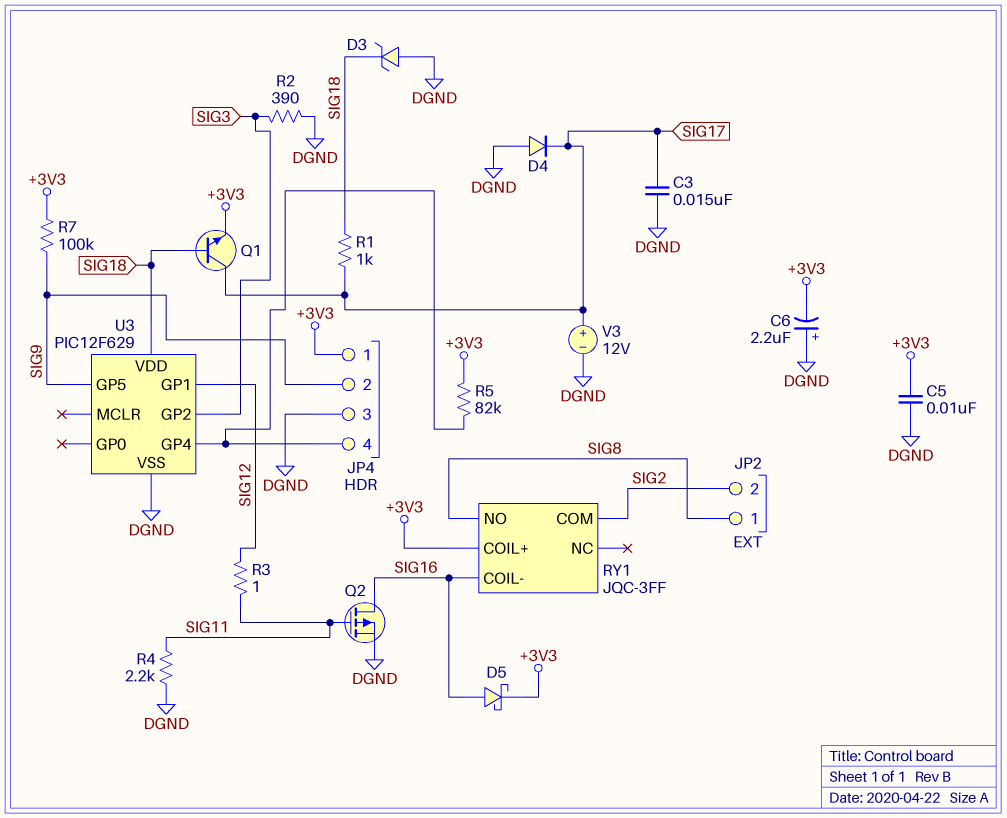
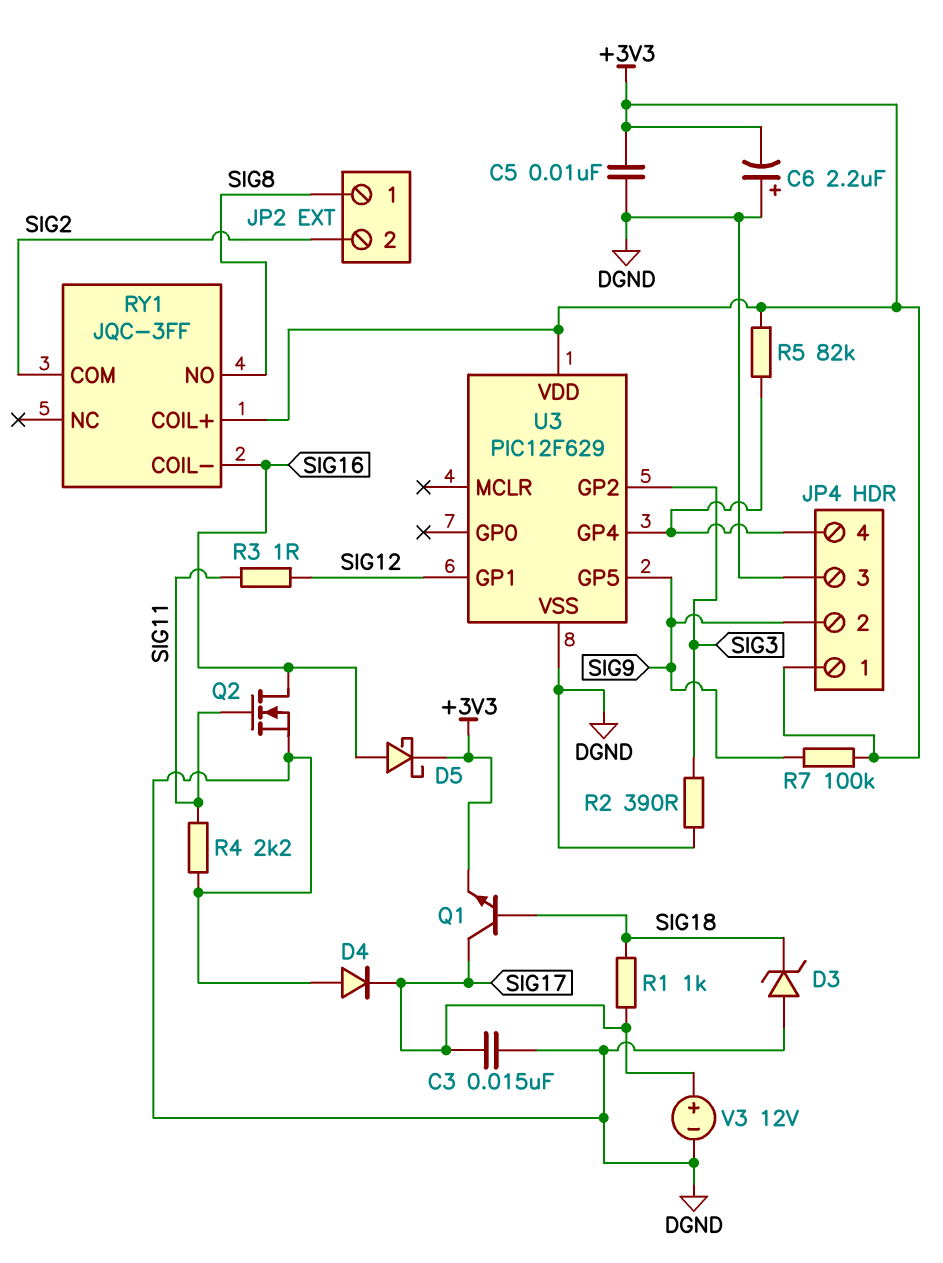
Q2: PMOS (G SIG11, D SIG16, S DGND) -> NMOS (G SIG11, D SIG16, S DGND)
U3 pin VDD: SIG18 -> +3V3

